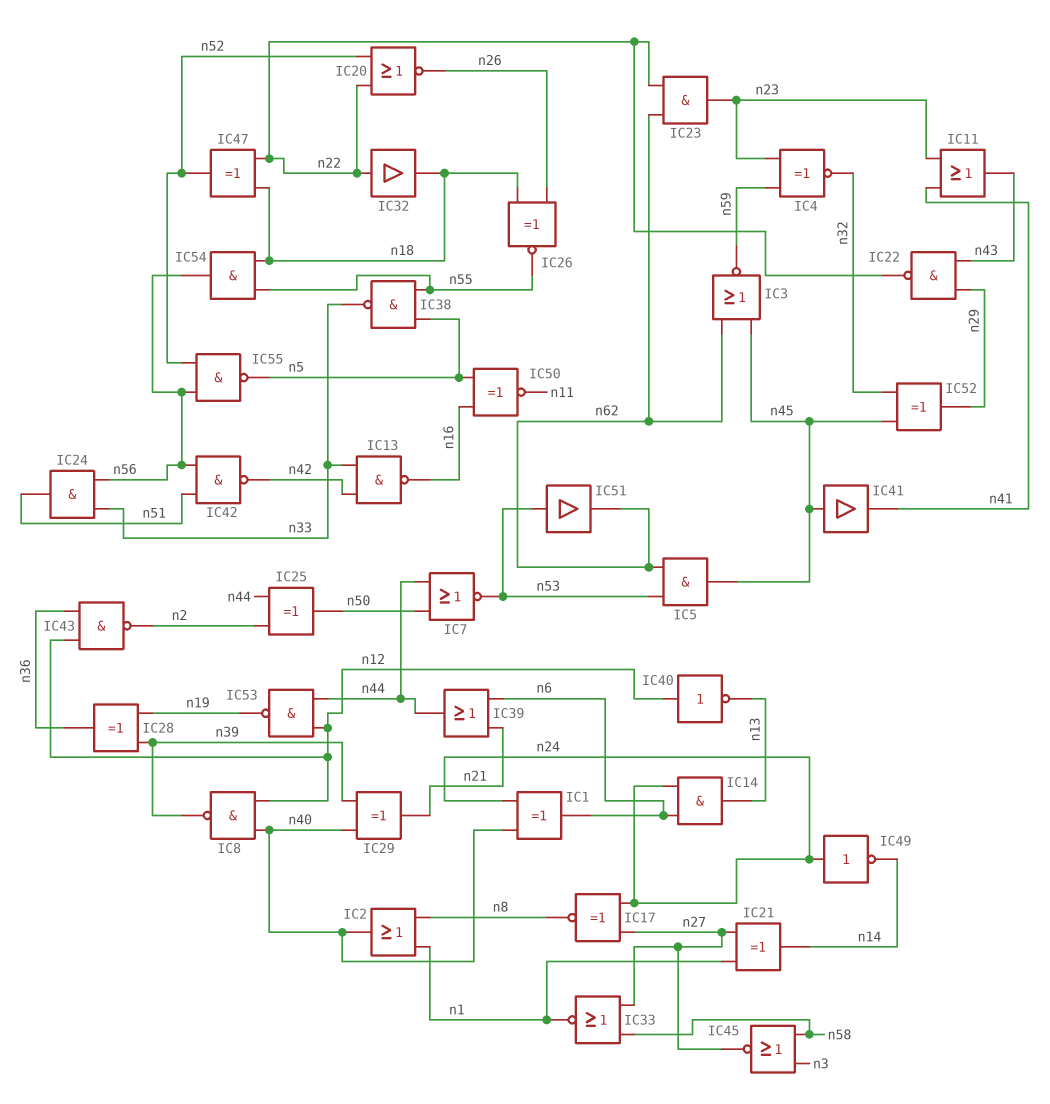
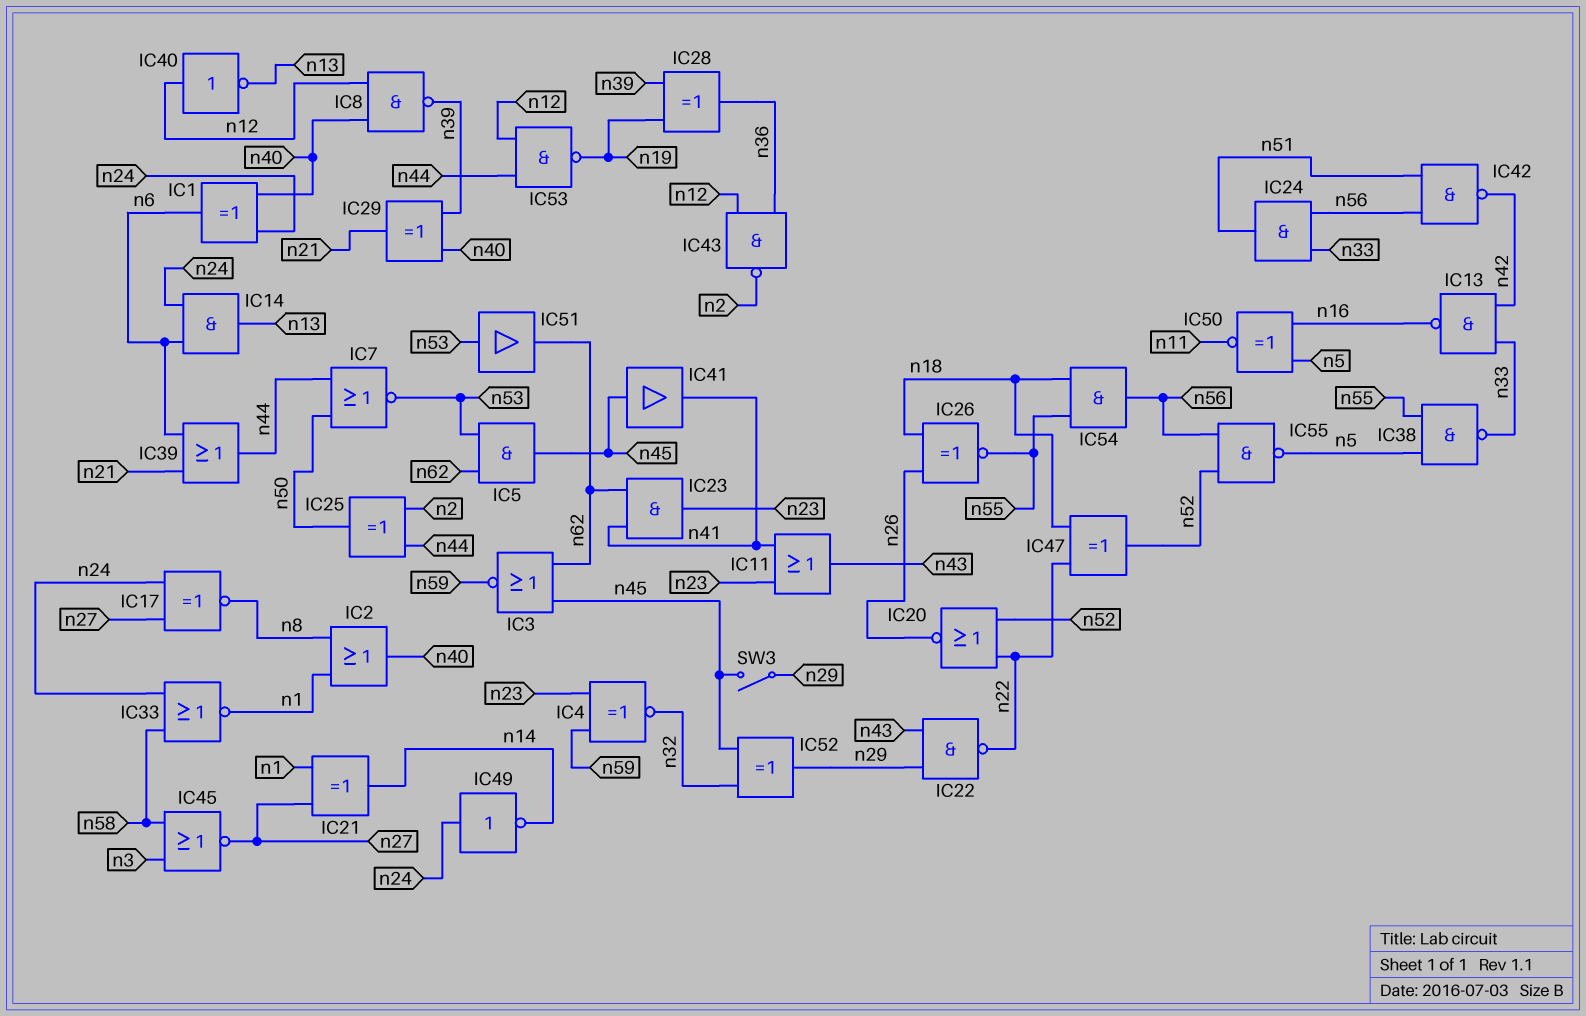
IC23: AND (in n22, in n62, out n23) -> AND (in n41, in n62, out n23)
IC32: buffer (in n22, out n18) -> none
IC33: NOR (in n27, in n58, out n1) -> NOR (in n24, in n58, out n1)
SW3: none -> switch (n29, n45)

